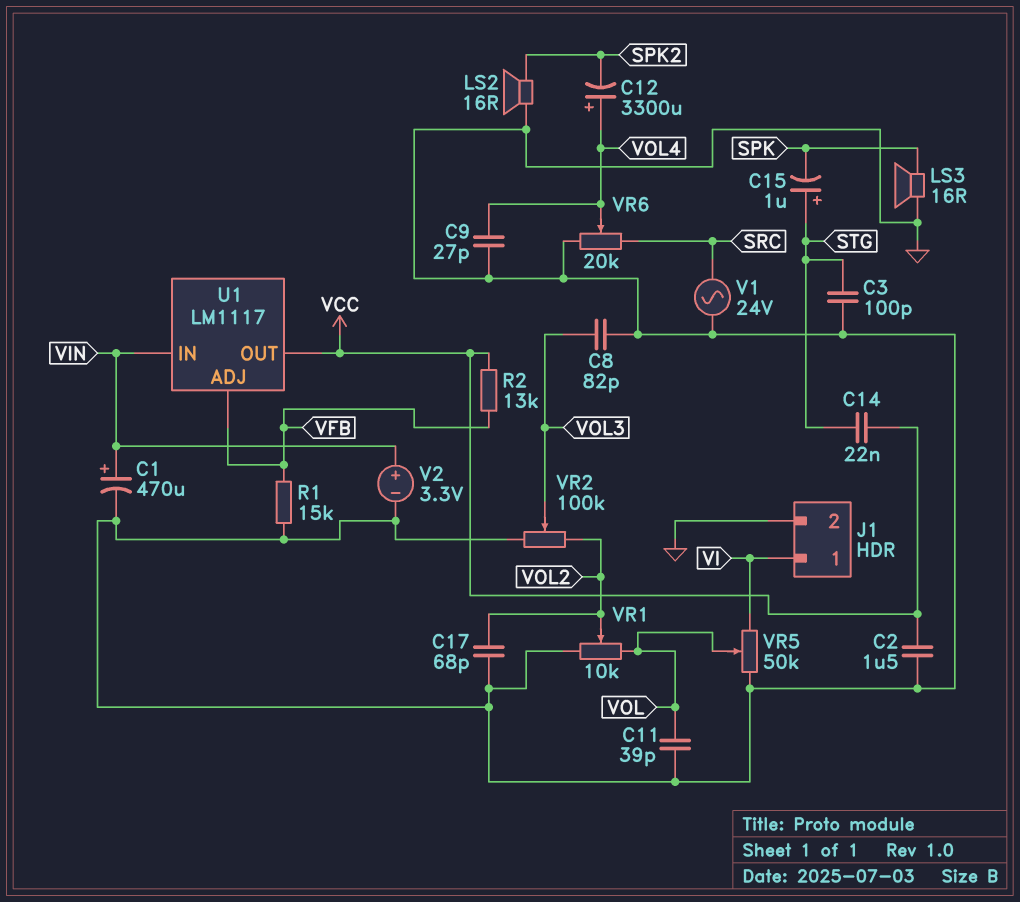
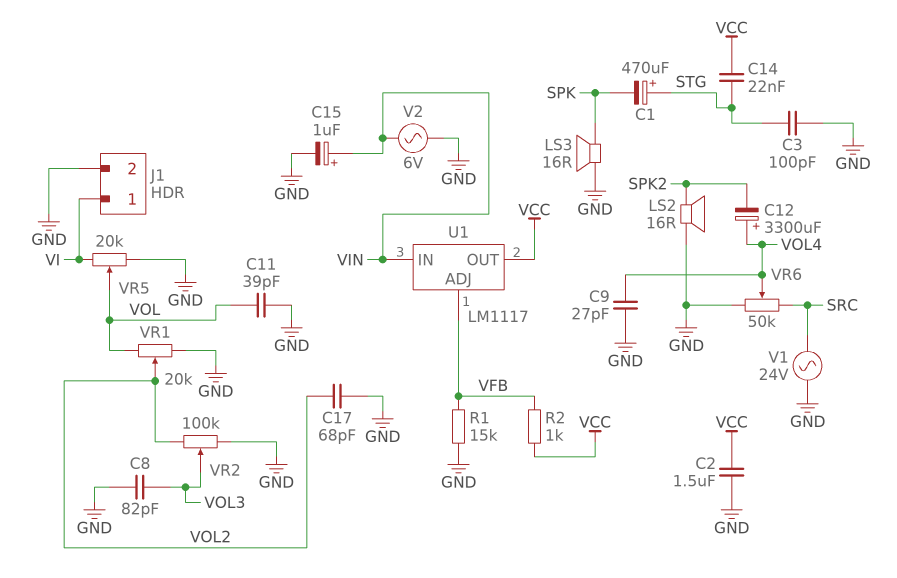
C1: 470uF (plus VIN, minus GND) -> 470uF (plus STG, minus SPK)
C15: 1uF (plus STG, minus SPK) -> 1uF (plus VIN, minus GND)
R2: 13k (VCC, VFB) -> 1k (VCC, VFB)
V2: 3.3V (plus VIN, minus GND) -> AC 6V (GND, VIN)
VR1: 10k (GND, VOL, wiper VOL2) -> 20k (GND, VOL, wiper VOL2)
VR5: 50k (GND, VI, wiper VOL) -> 20k (GND, VI, wiper VOL)
VR6: 20k (GND, SRC, wiper VOL4) -> 50k (GND, SRC, wiper VOL4)

